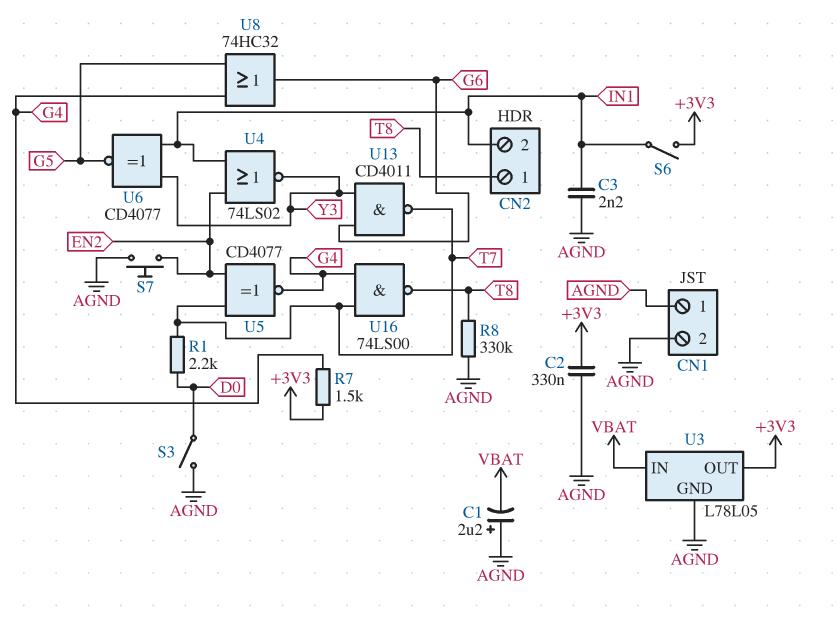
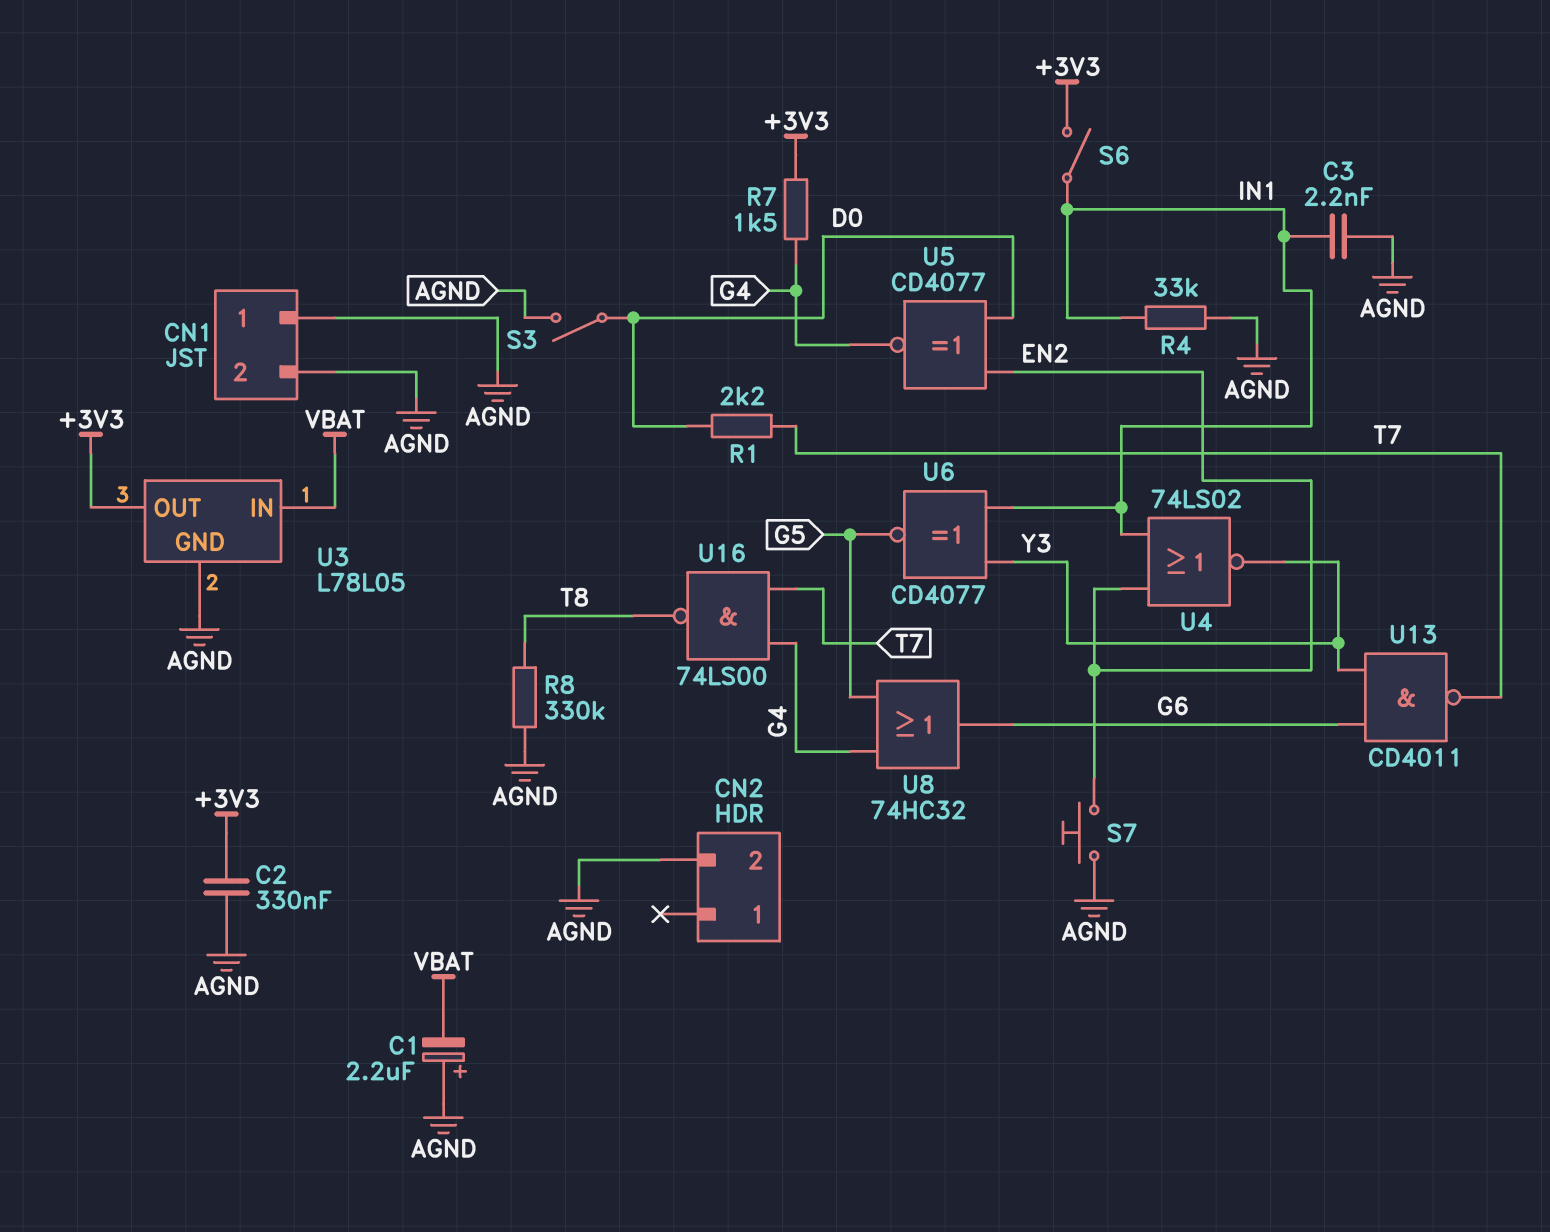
CN2 pin 1: T8 -> none
CN2 pin 2: IN1 -> AGND
R4: none -> 33k (AGND, IN1)
U5: XNOR CD4077 (in EN2, in T7, out G4) -> XNOR CD4077 (in D0, in EN2, out G4)

